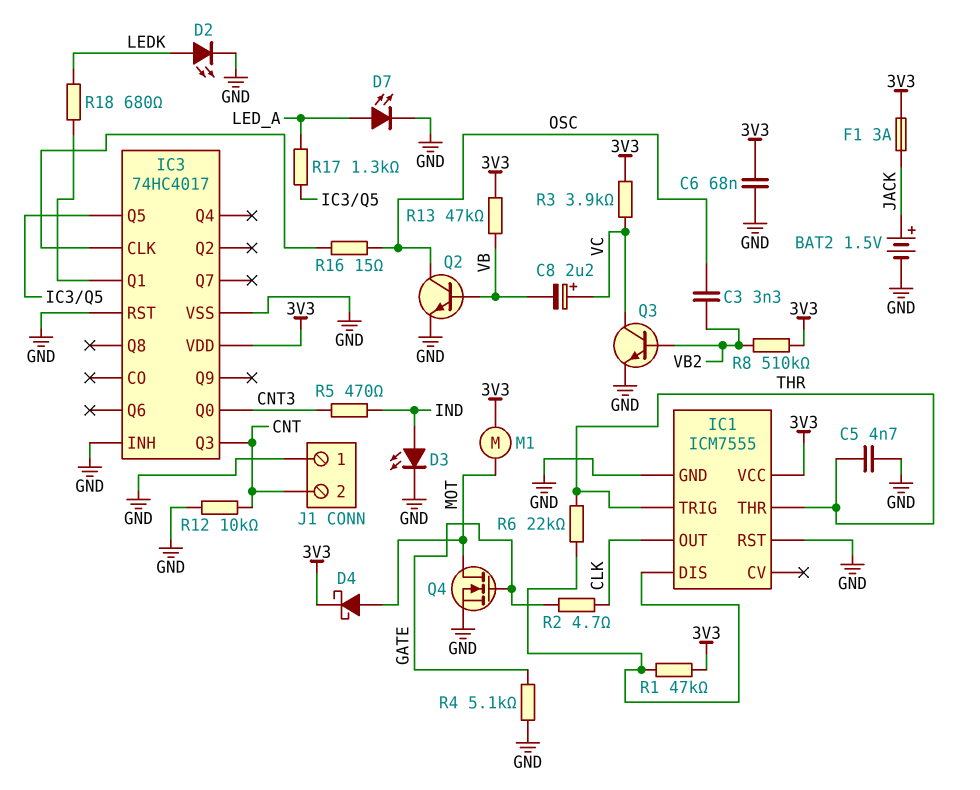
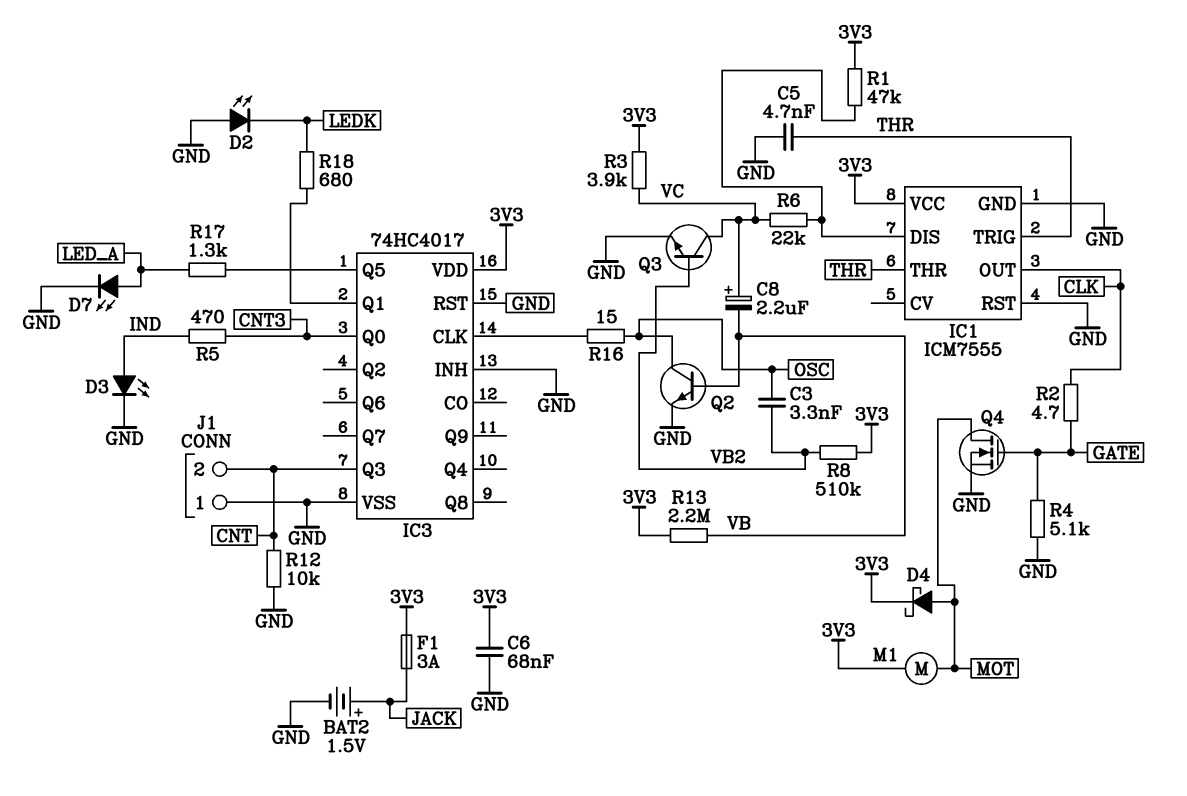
D2: LED (A LEDK, K GND) -> LED (A GND, K LEDK)
R6: 22k (IC1/DIS, THR) -> 22k (IC1/DIS, VC)
R13: 47k (3V3, VB) -> 2.2M (3V3, VB)

